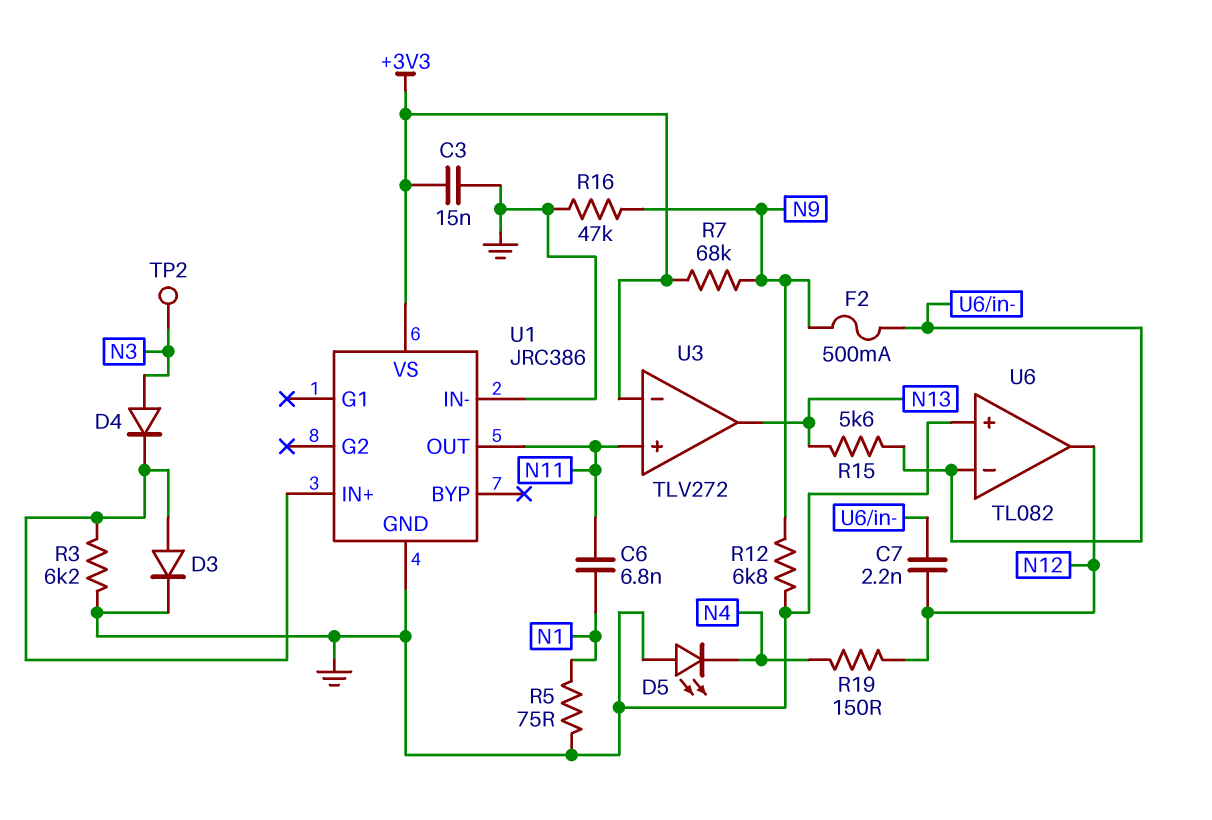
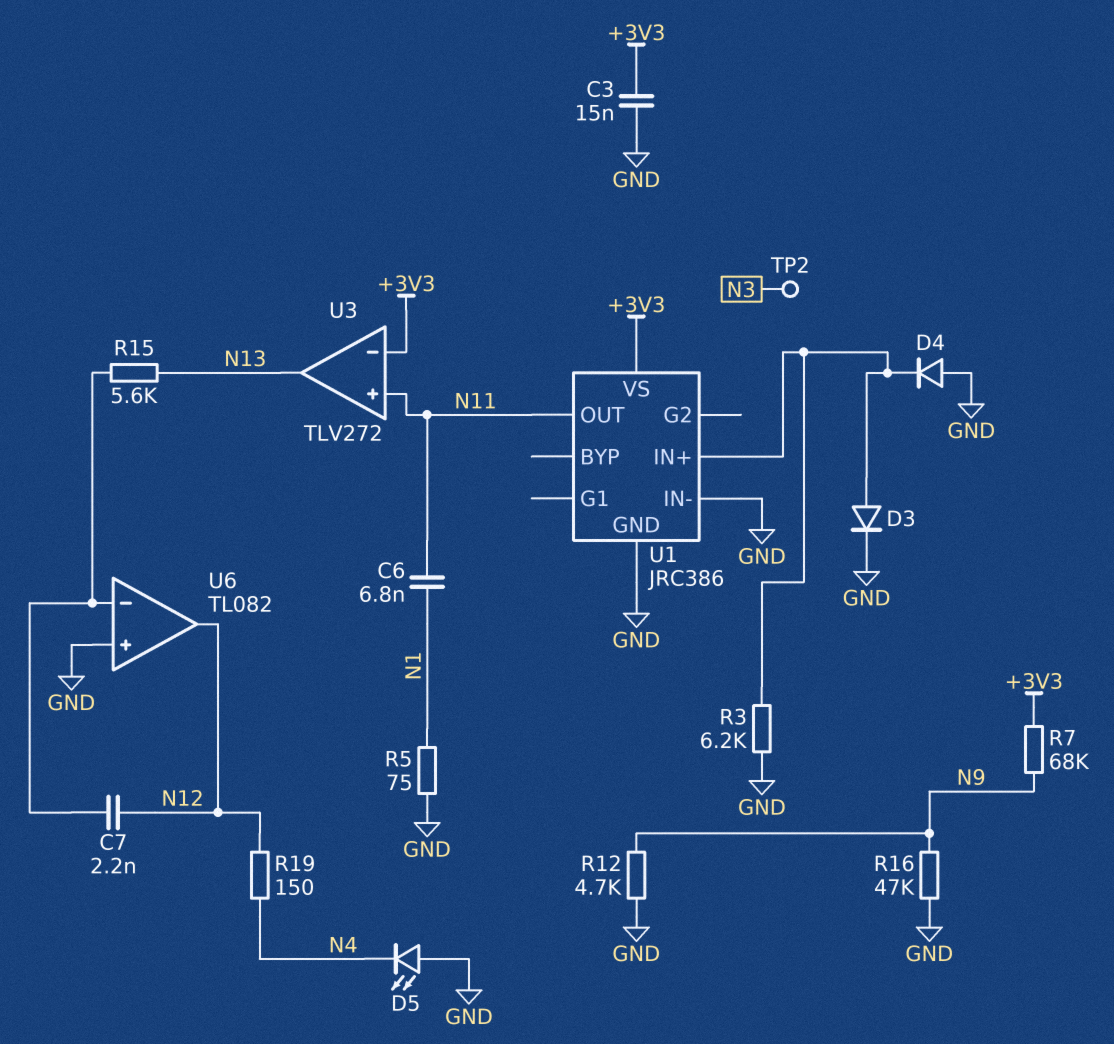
D4: diode (A N3, K U1/IN+) -> diode (A GND, K U1/IN+)
F2: 500mA (N9, U6/in-) -> none
R12: 6.8k (GND, N9) -> 4.7k (GND, N9)

